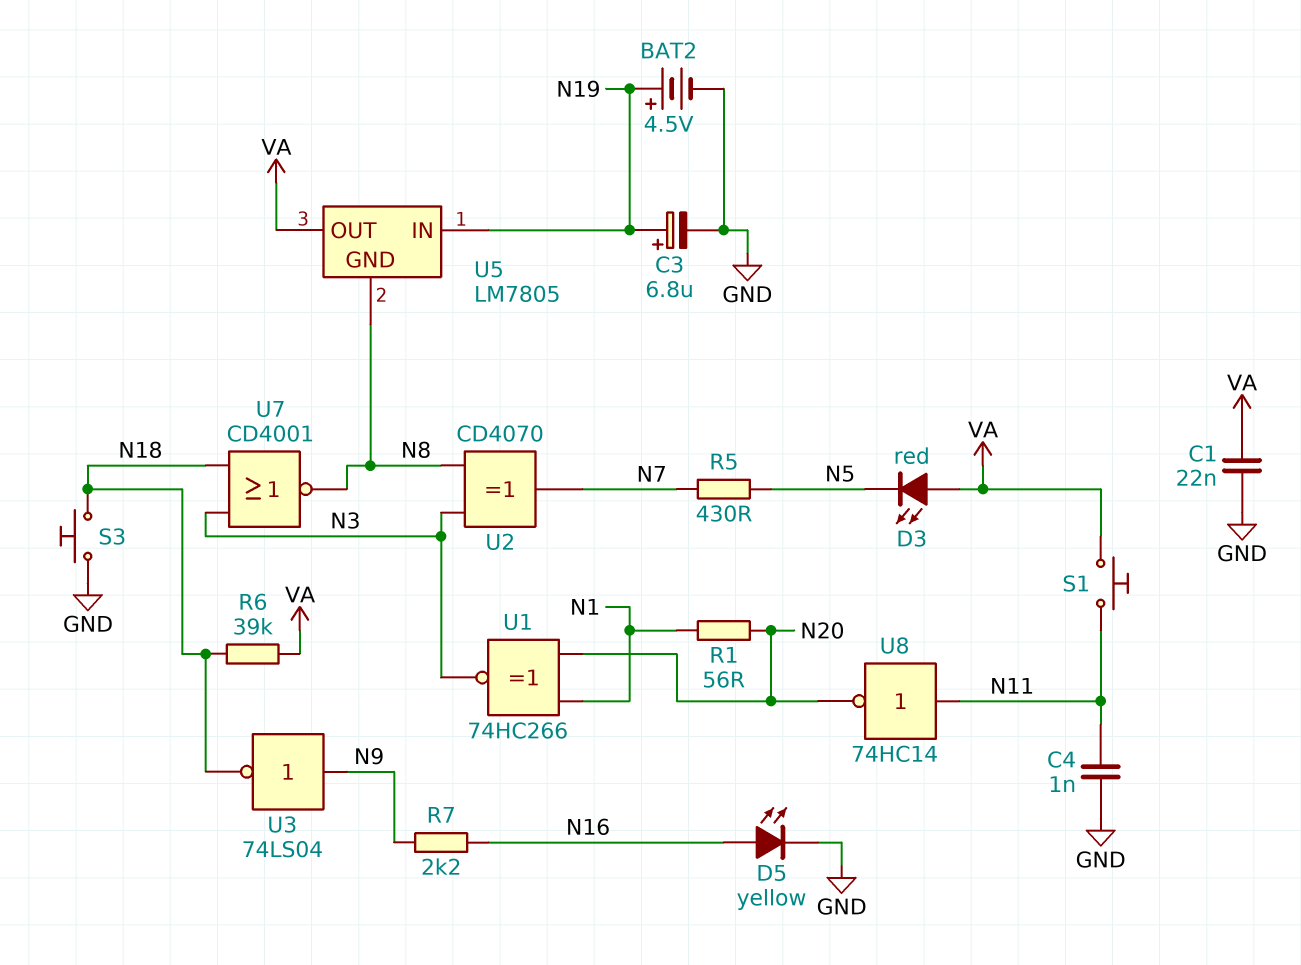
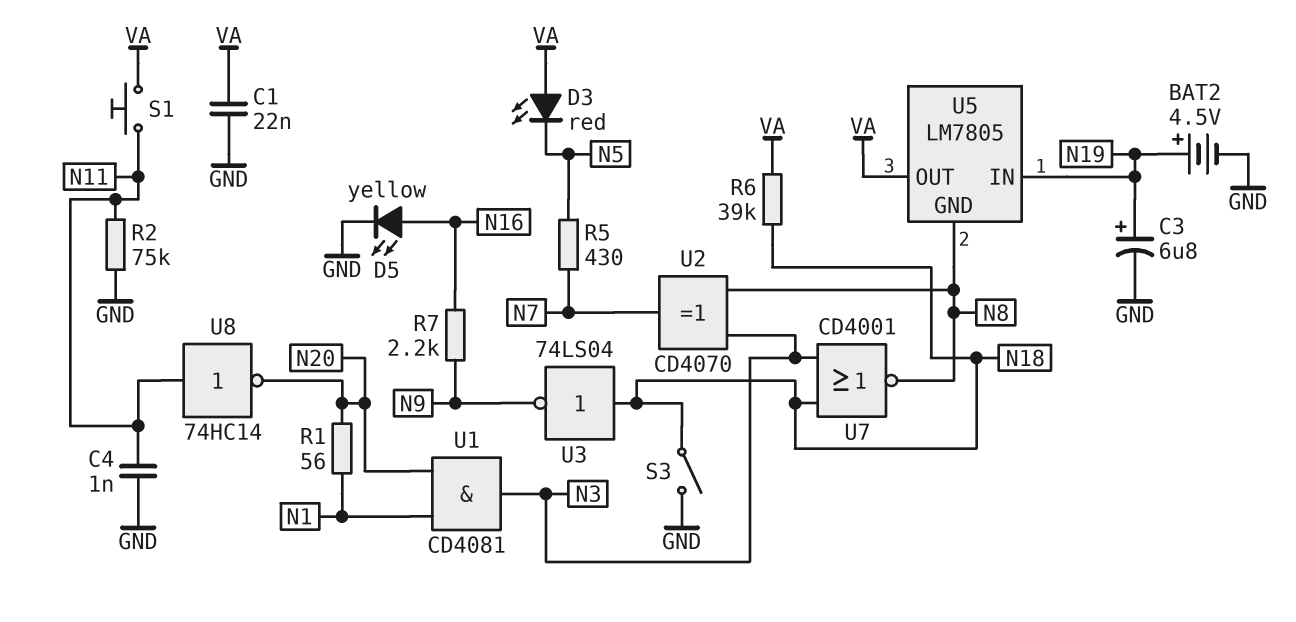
R2: none -> 75k (GND, N11)
S3: button (GND, N18) -> switch (GND, N18)
U1: XNOR 74HC266 (in N1, in N20, out N3) -> AND CD4081 (in N1, in N20, out N3)
U3: NOT 74LS04 (in N9, out N18) -> NOT 74LS04 (in N18, out N9)

